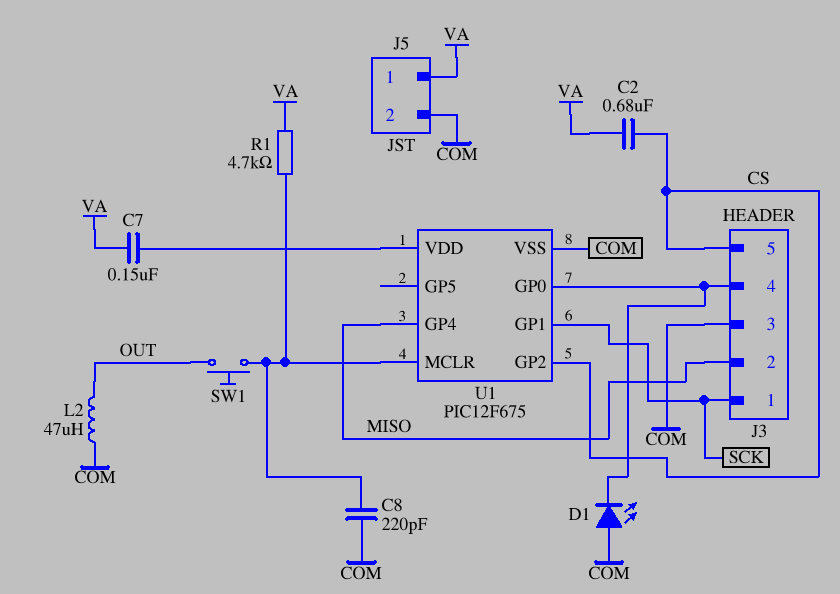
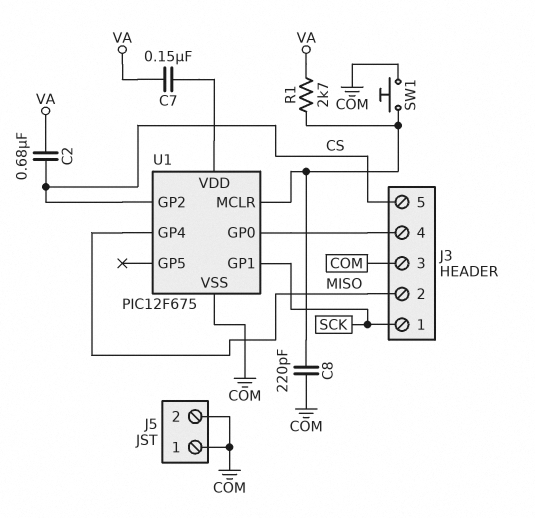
D1: LED (A COM, K J3/4) -> none
J5 pin 1: VA -> COM
L2: 47uH (COM, OUT) -> none
R1: 4.7k (U1/MCLR, VA) -> 2.7k (U1/MCLR, VA)
SW1: button (OUT, U1/MCLR) -> button (COM, U1/MCLR)

